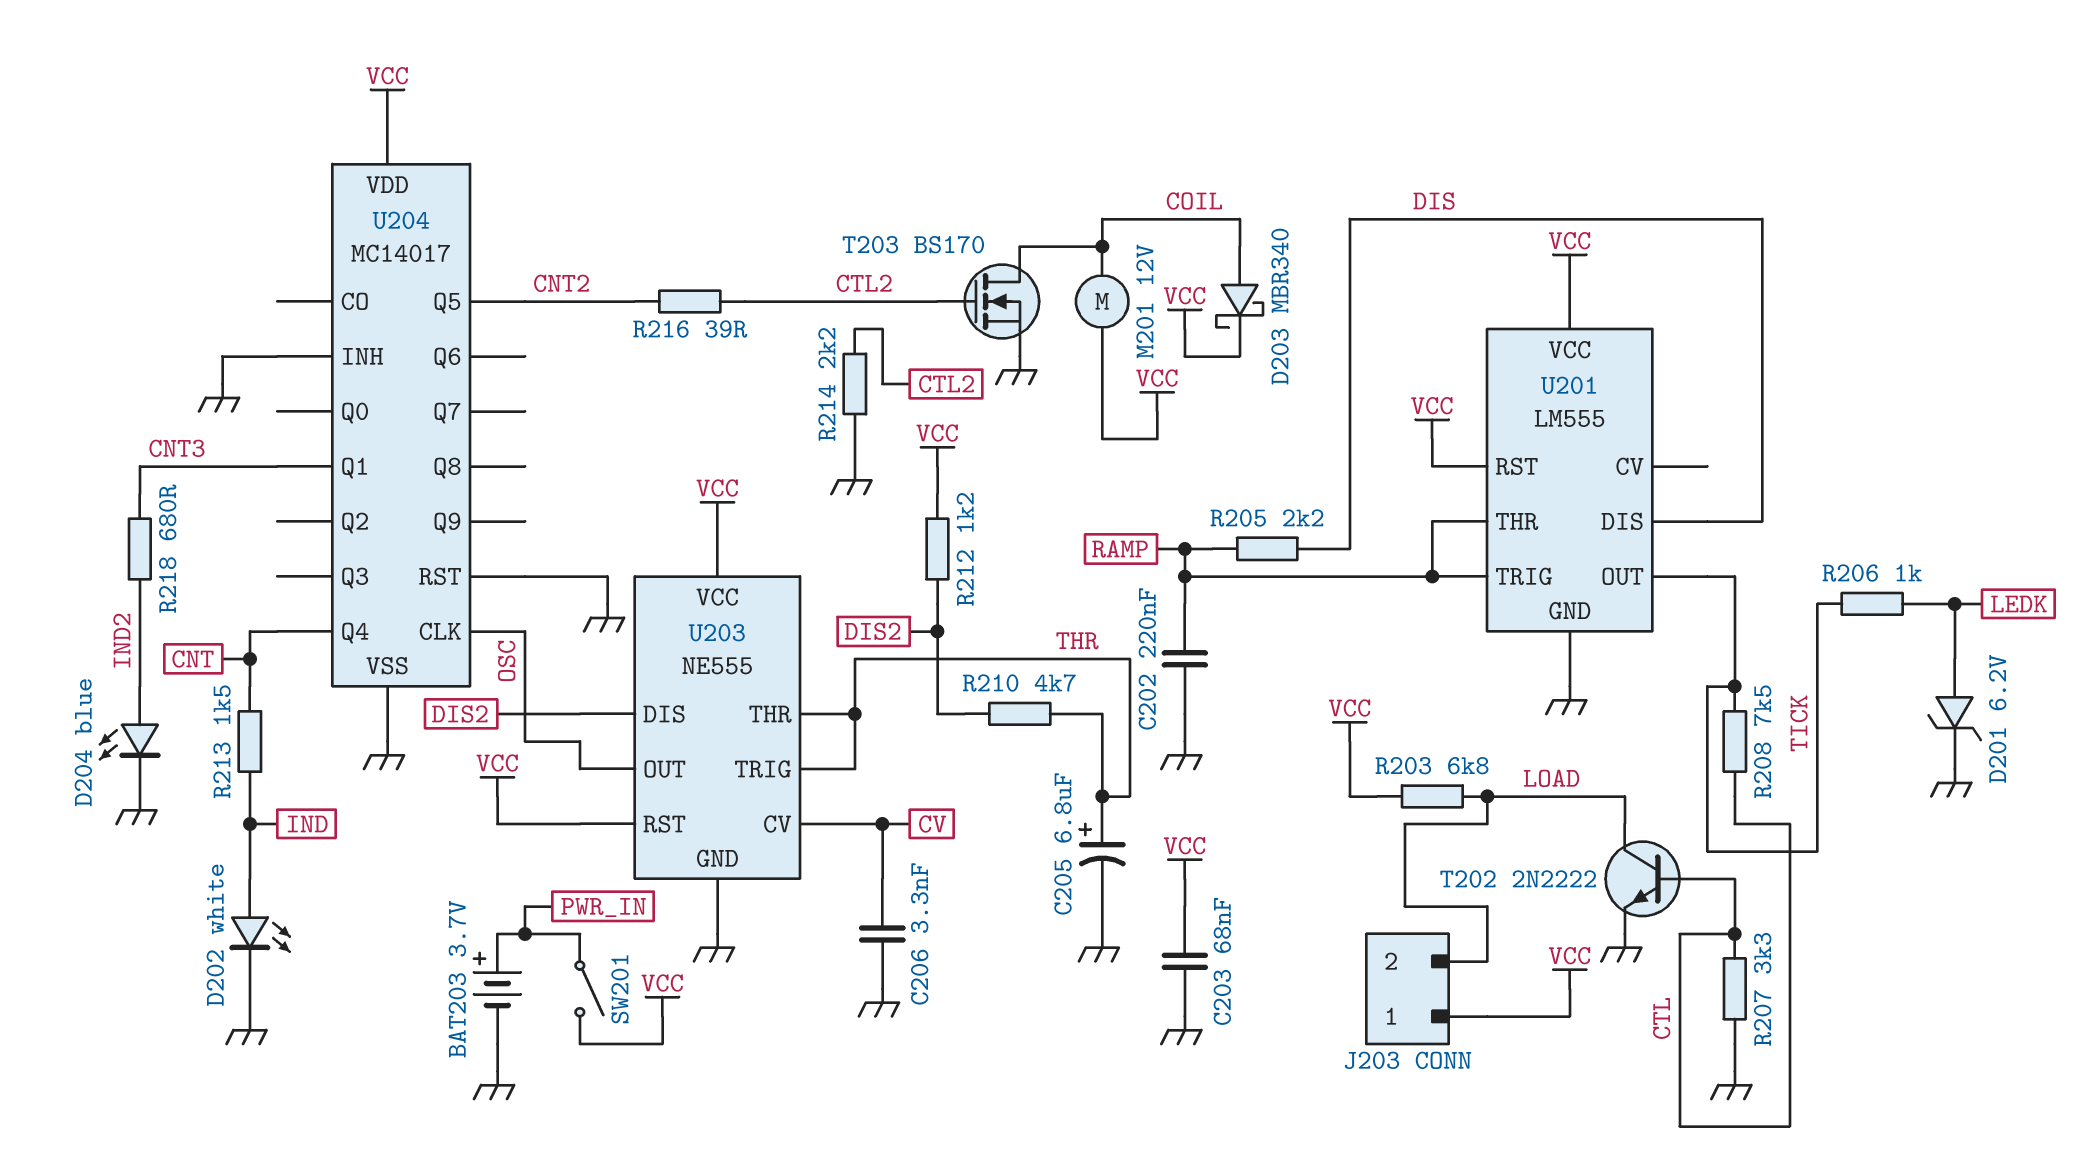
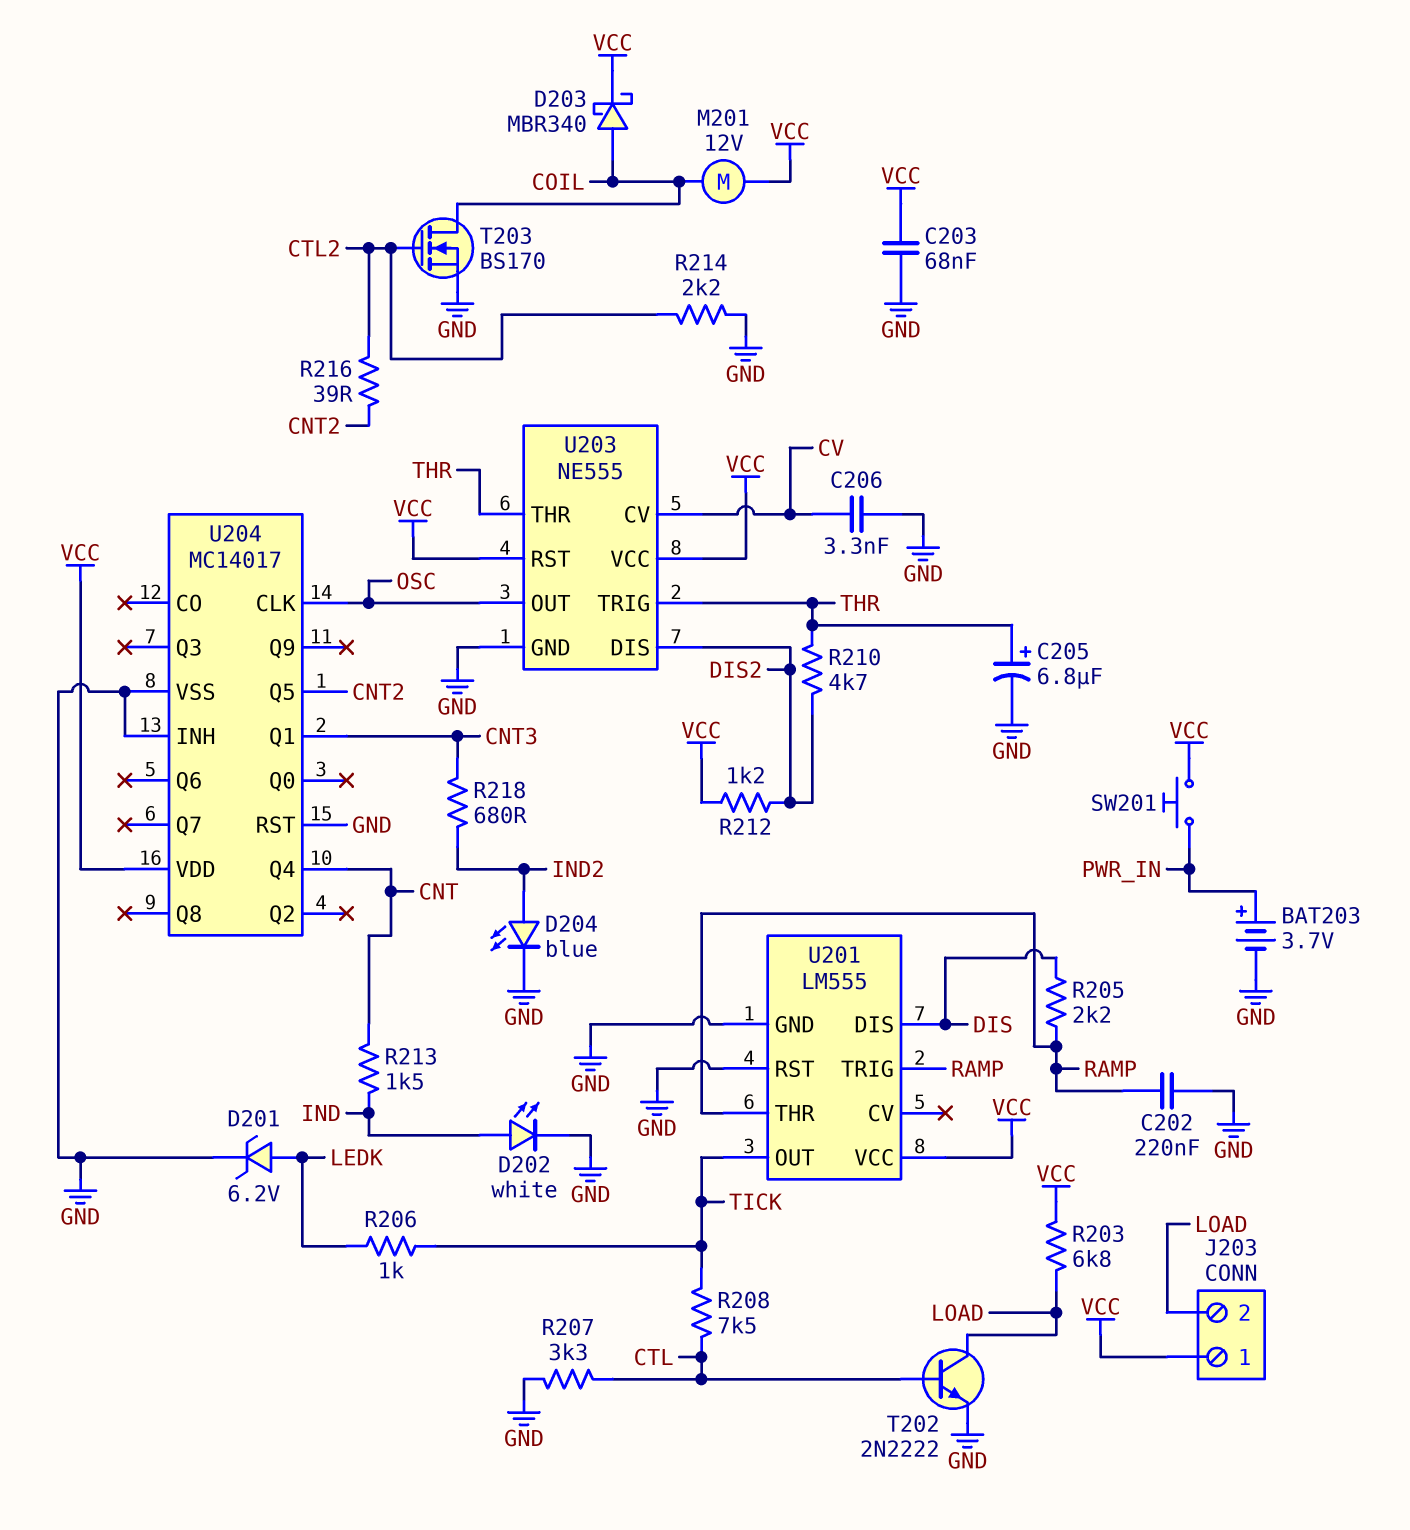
SW201: switch (PWR_IN, VCC) -> button (PWR_IN, VCC)
U201 pin RST: VCC -> GND

